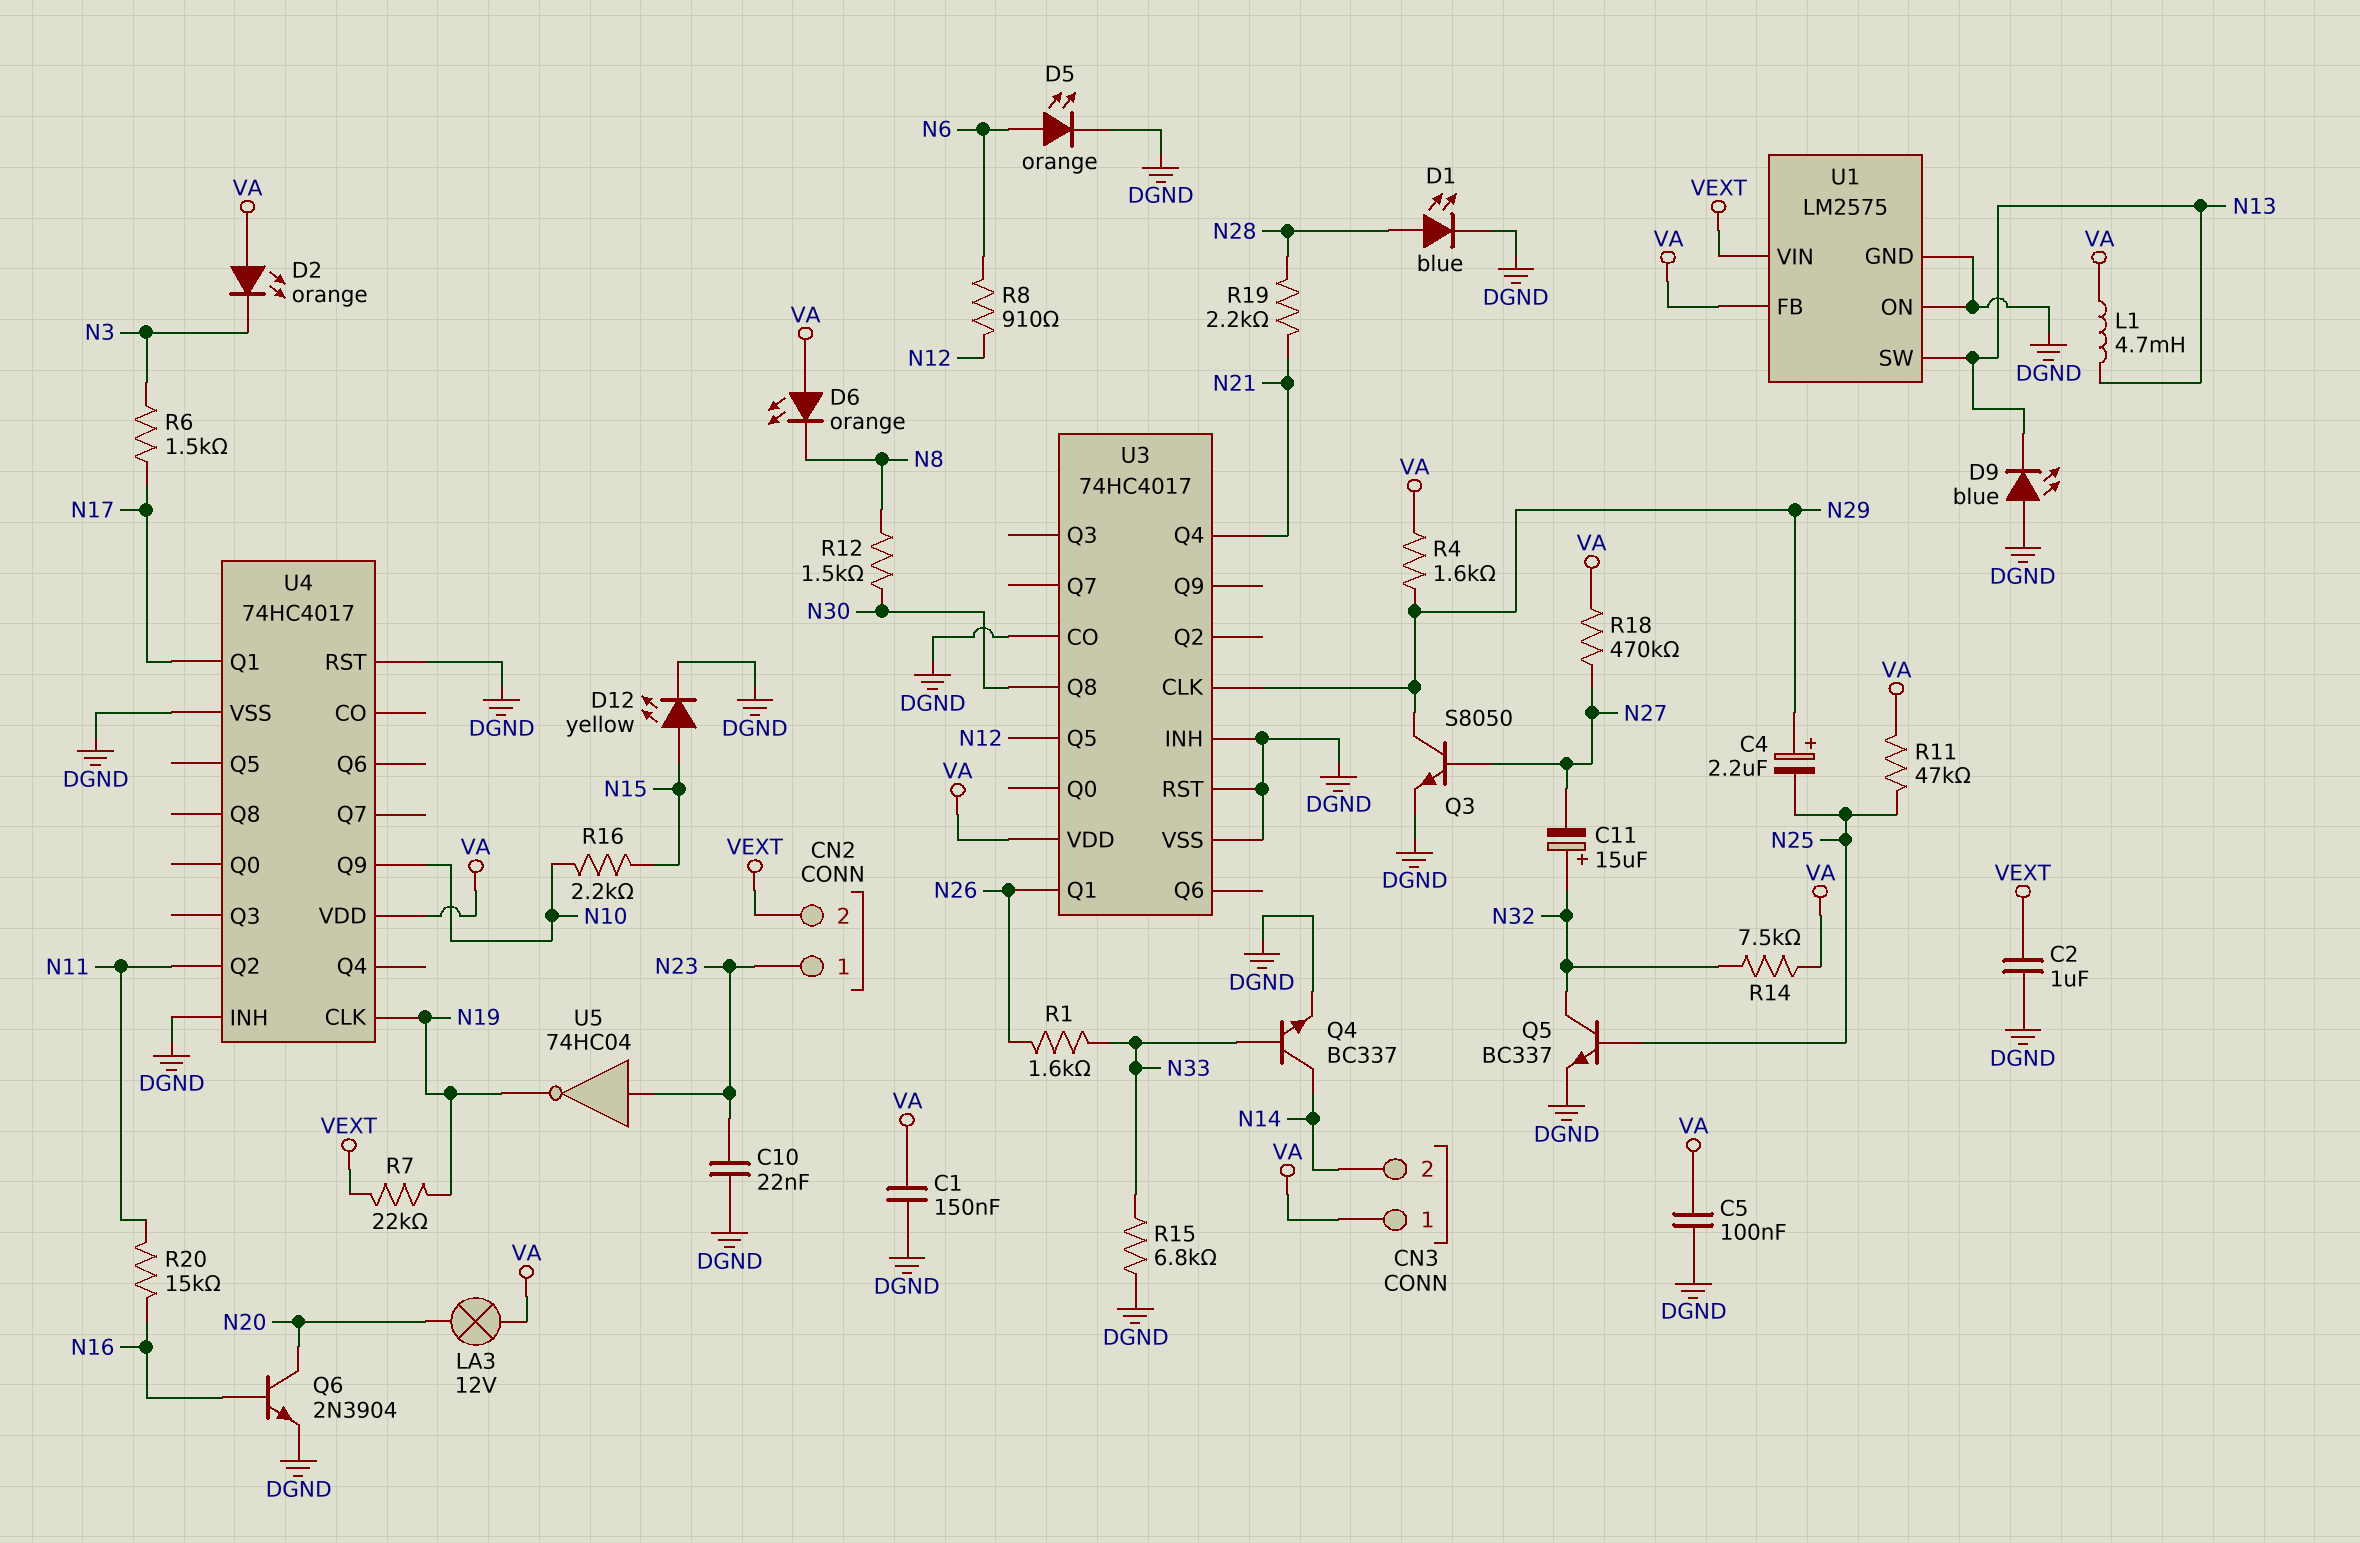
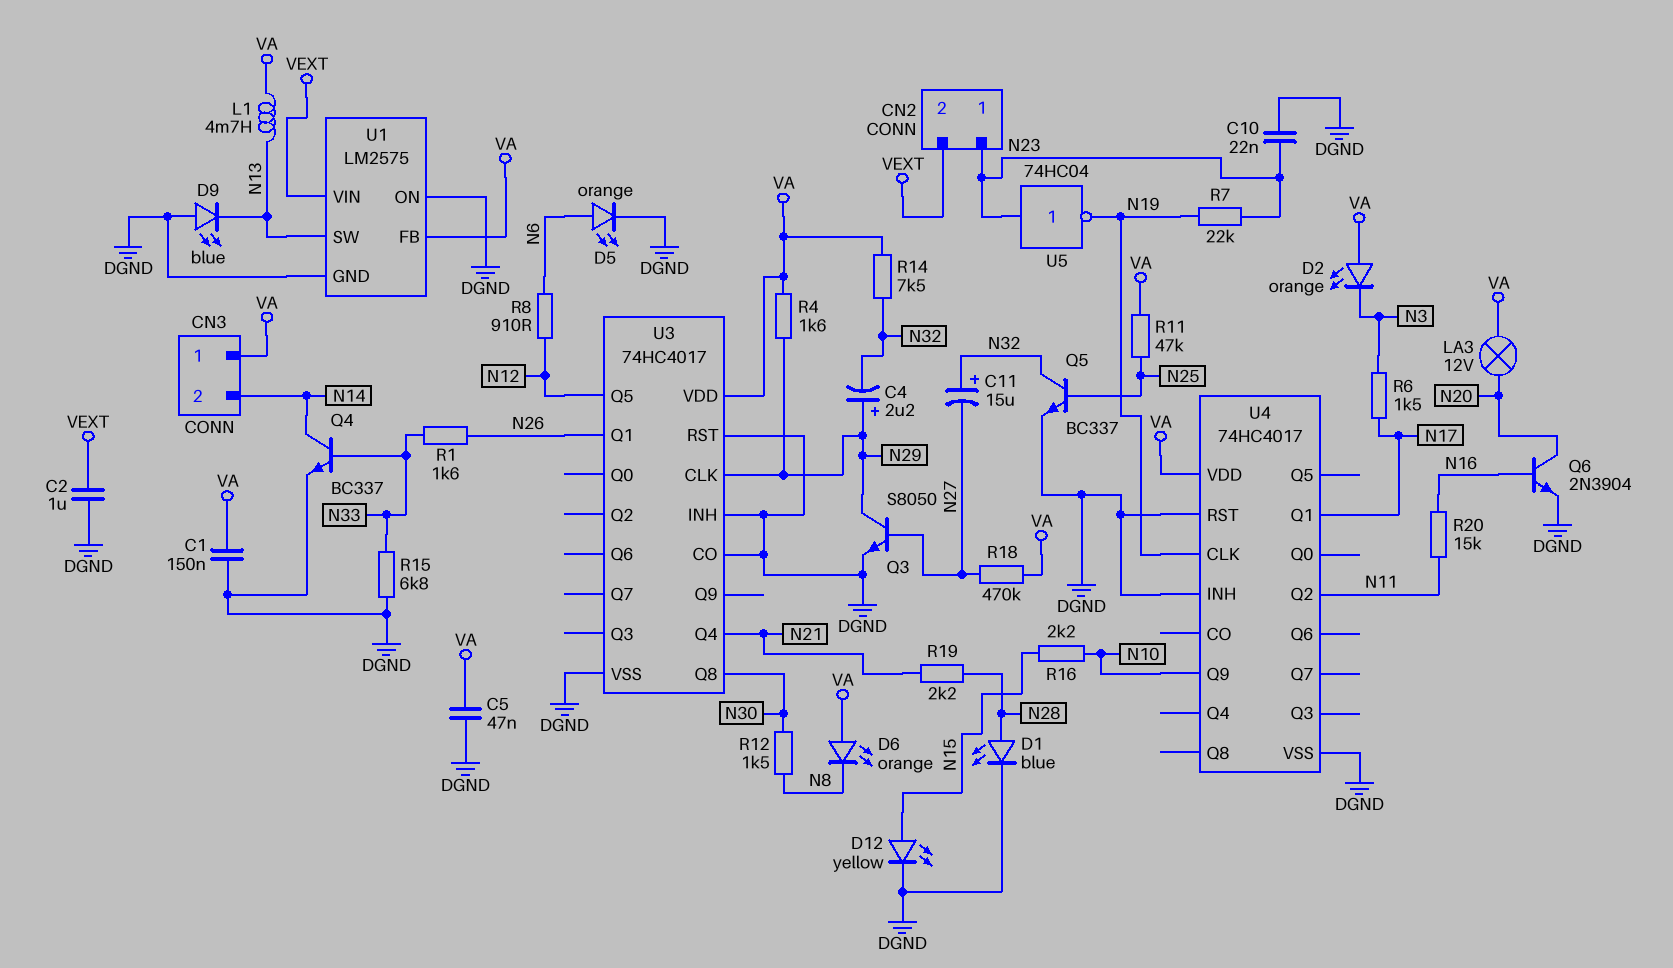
C4: 2.2uF (plus N29, minus N25) -> 2.2uF (plus N29, minus N32)
C5: 100nF (DGND, VA) -> 47nF (DGND, VA)
R7: 22k (N19, VEXT) -> 22k (N19, N23)

